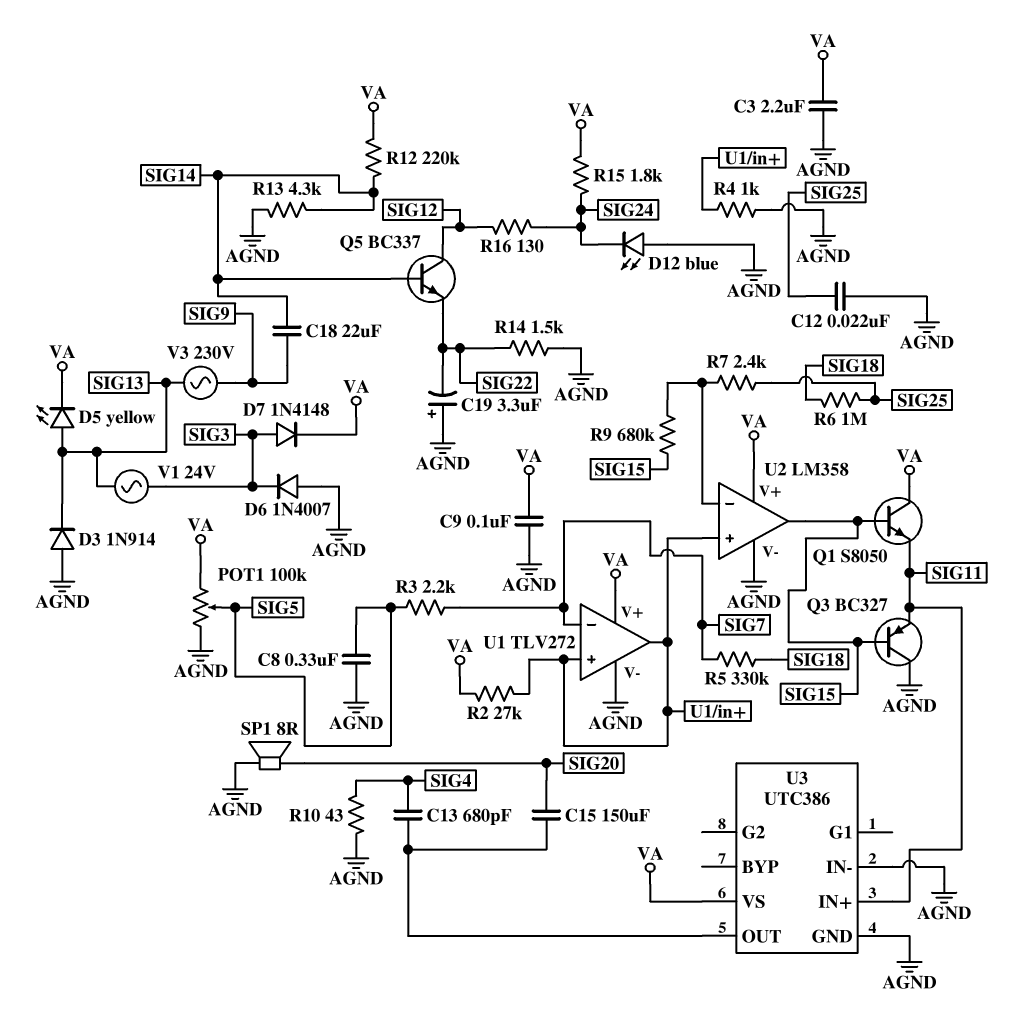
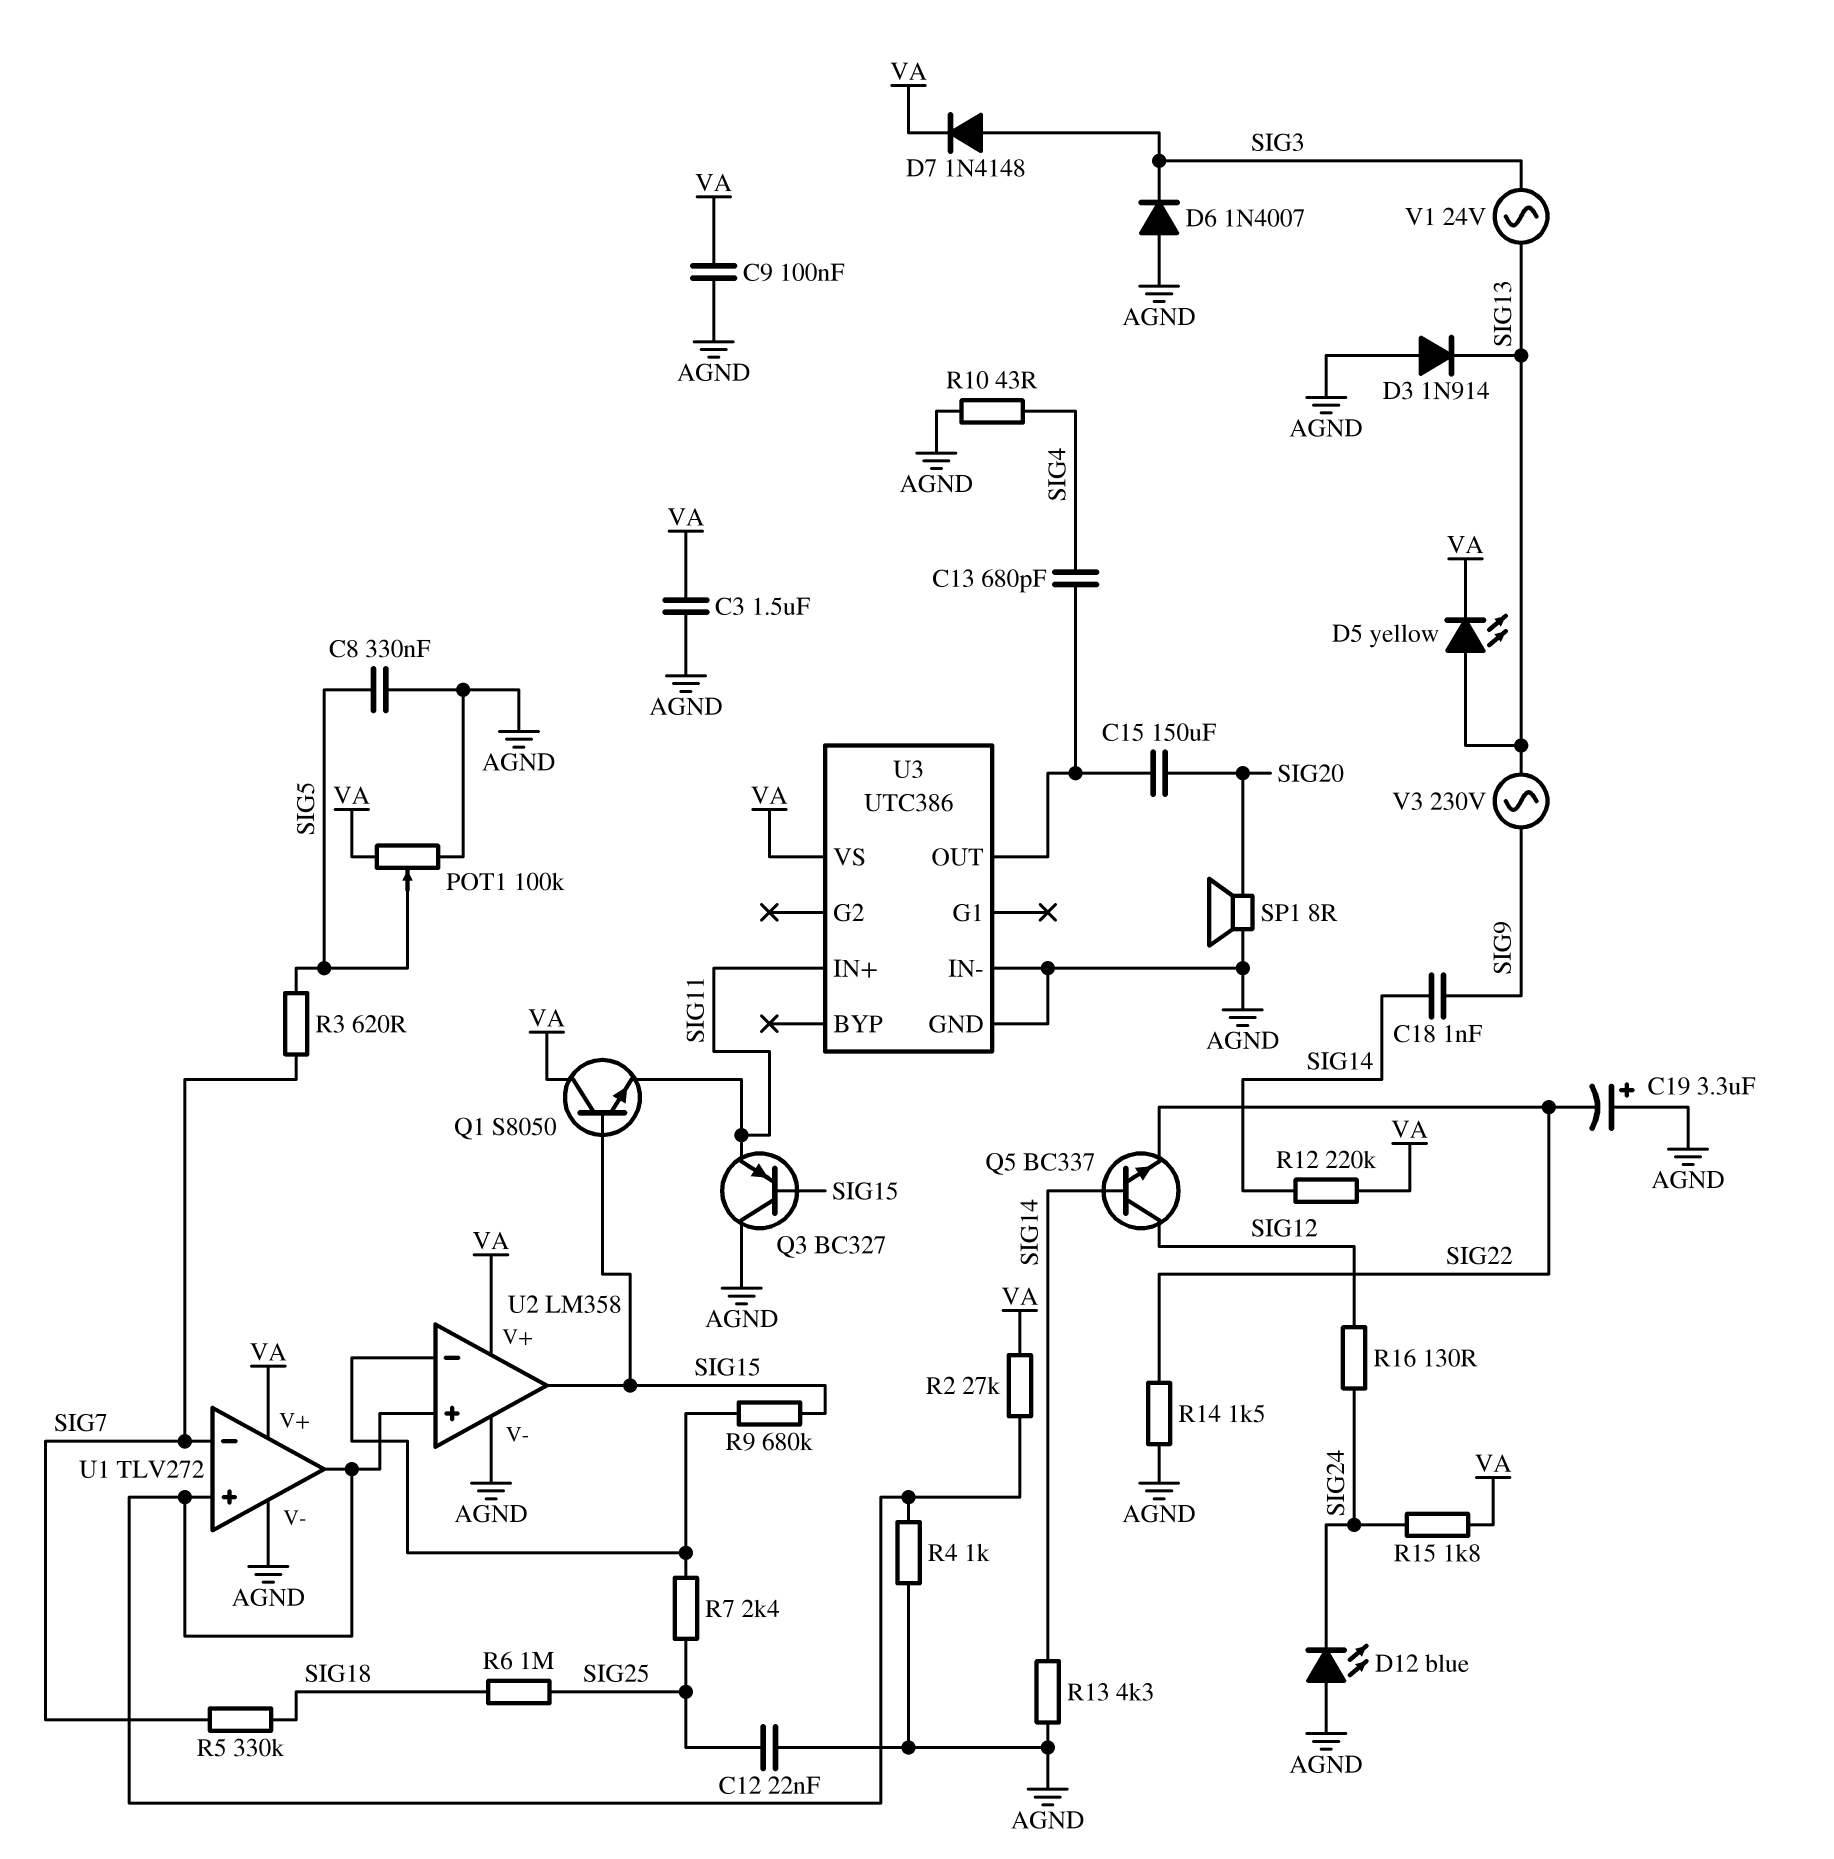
C3: 2.2uF (AGND, VA) -> 1.5uF (AGND, VA)
C18: 22uF (SIG9, SIG14) -> 1nF (SIG9, SIG14)
R3: 2.2k (SIG5, SIG7) -> 620 (SIG5, SIG7)

